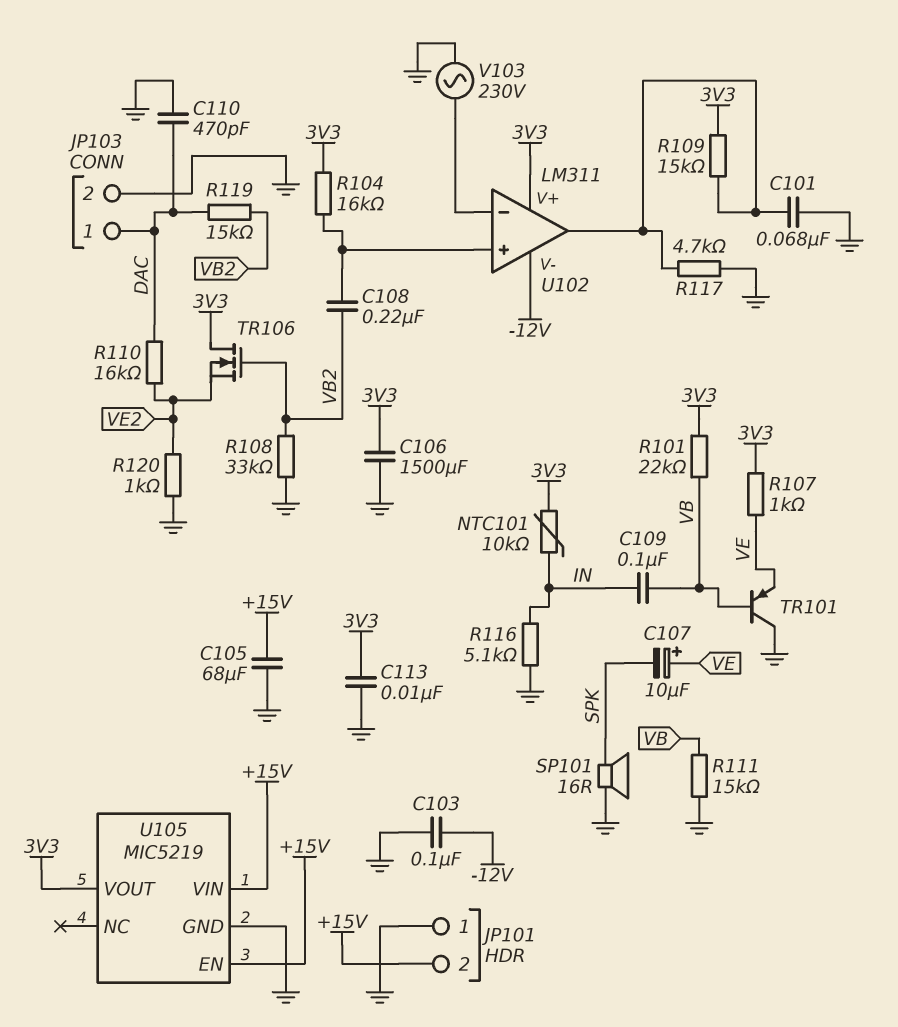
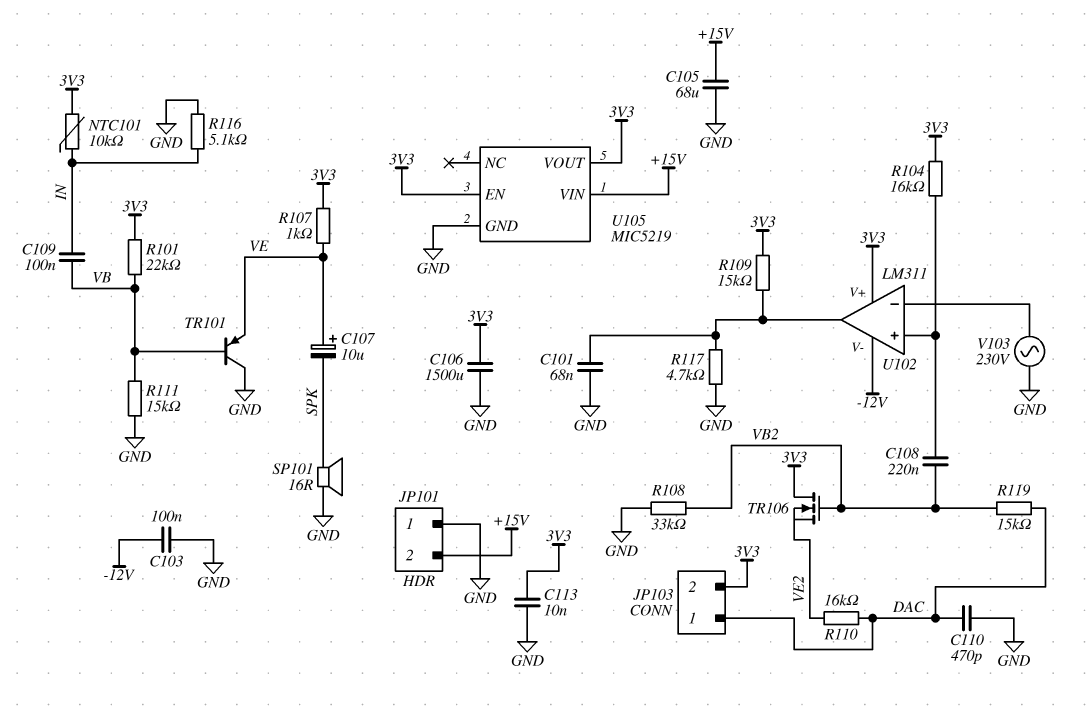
JP103 pin 2: GND -> 3V3
R120: 1k (GND, VE2) -> none
U105 pin EN: +15V -> 3V3

